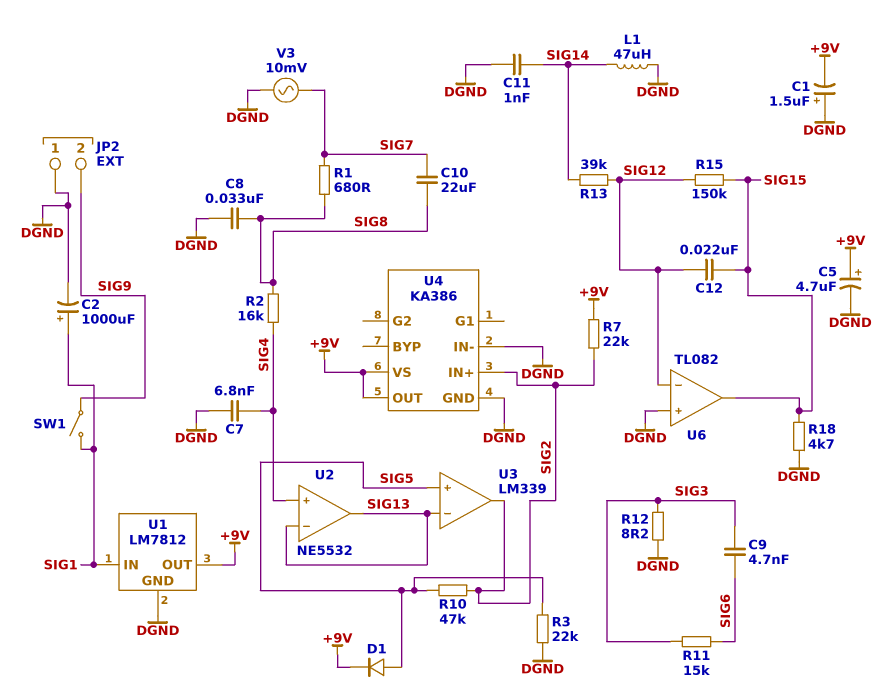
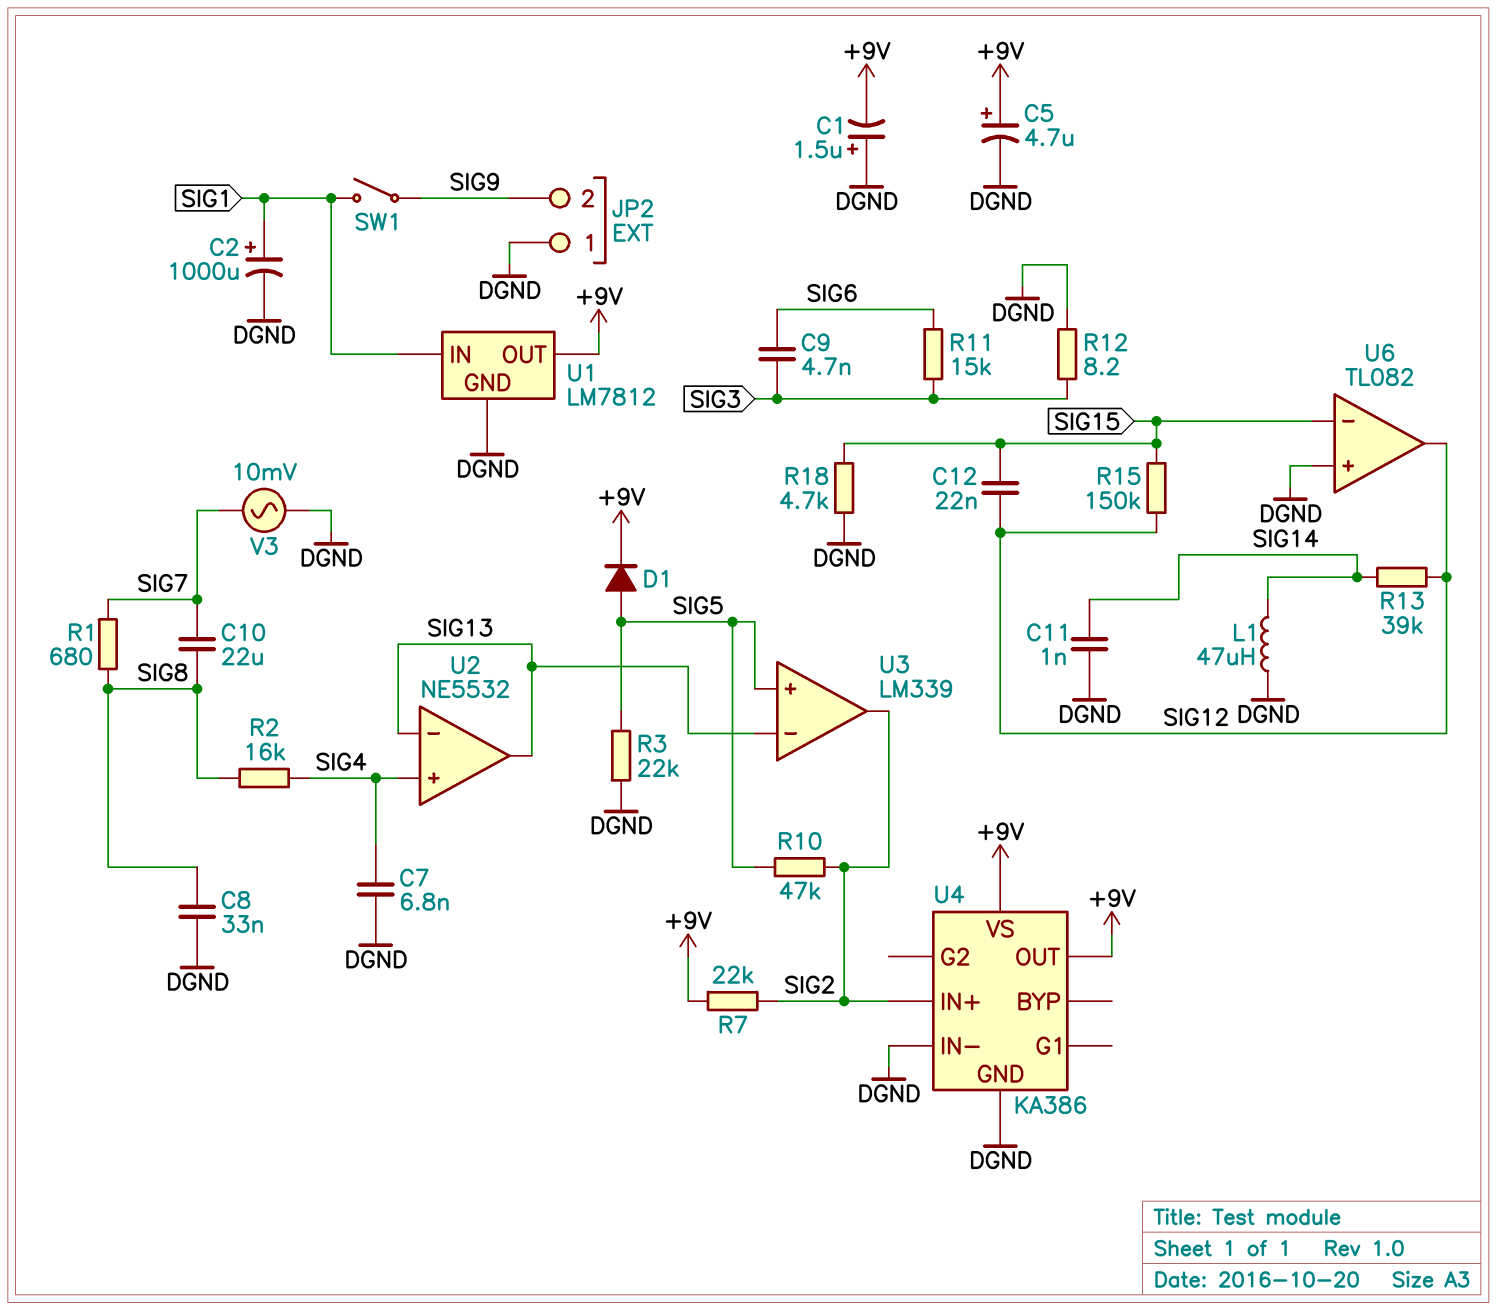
U6 pin in-: SIG12 -> SIG15
U6 pin out: SIG15 -> SIG12

